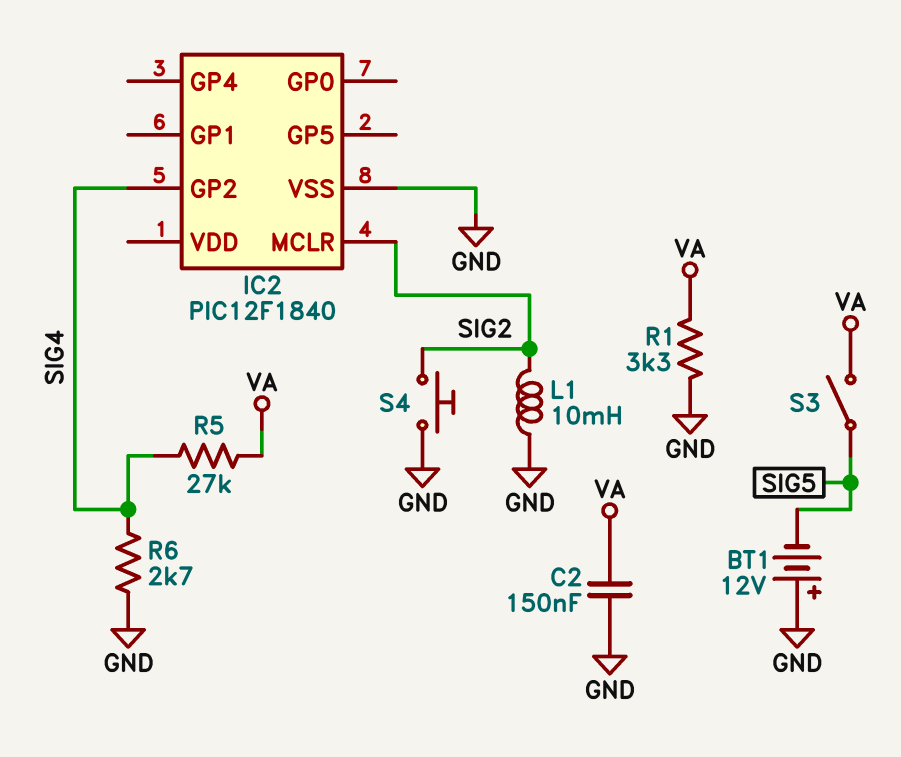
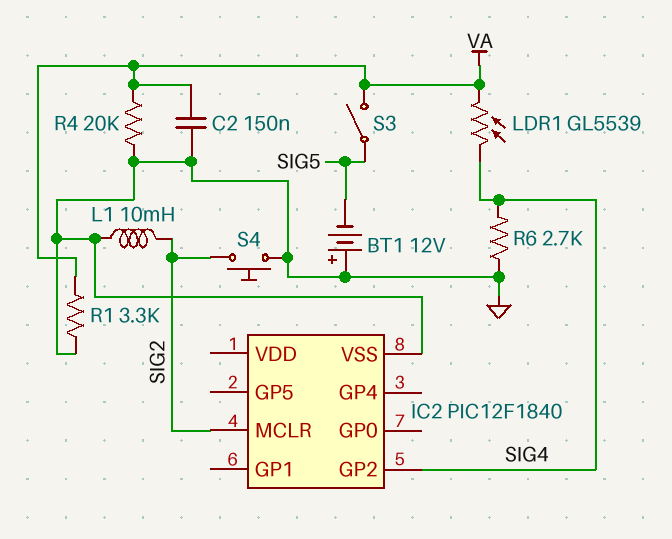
LDR1: none -> GL5539 (SIG4, VA)
R4: none -> 20k (GND, VA)
R5: 27k (SIG4, VA) -> none

